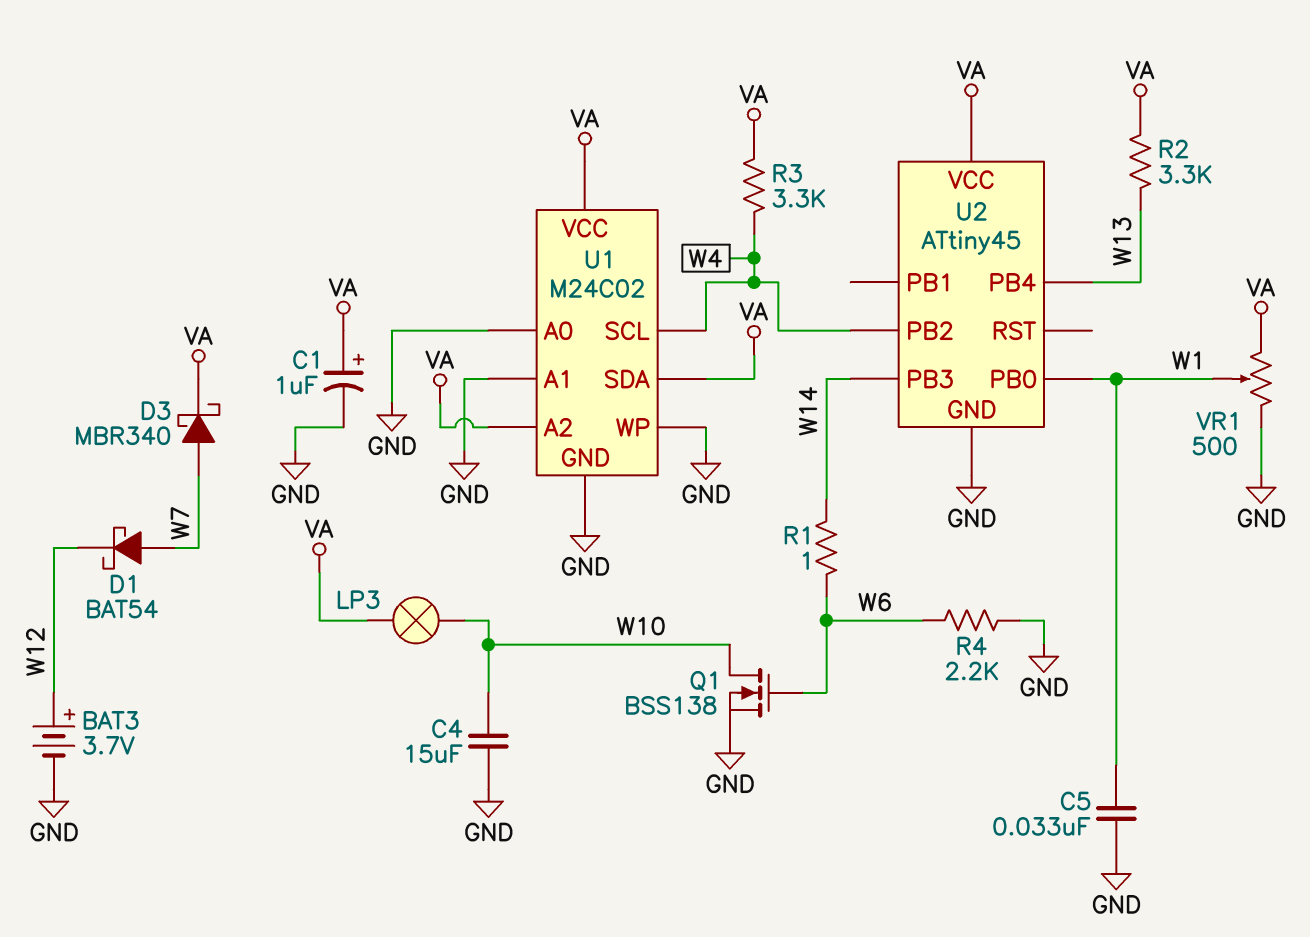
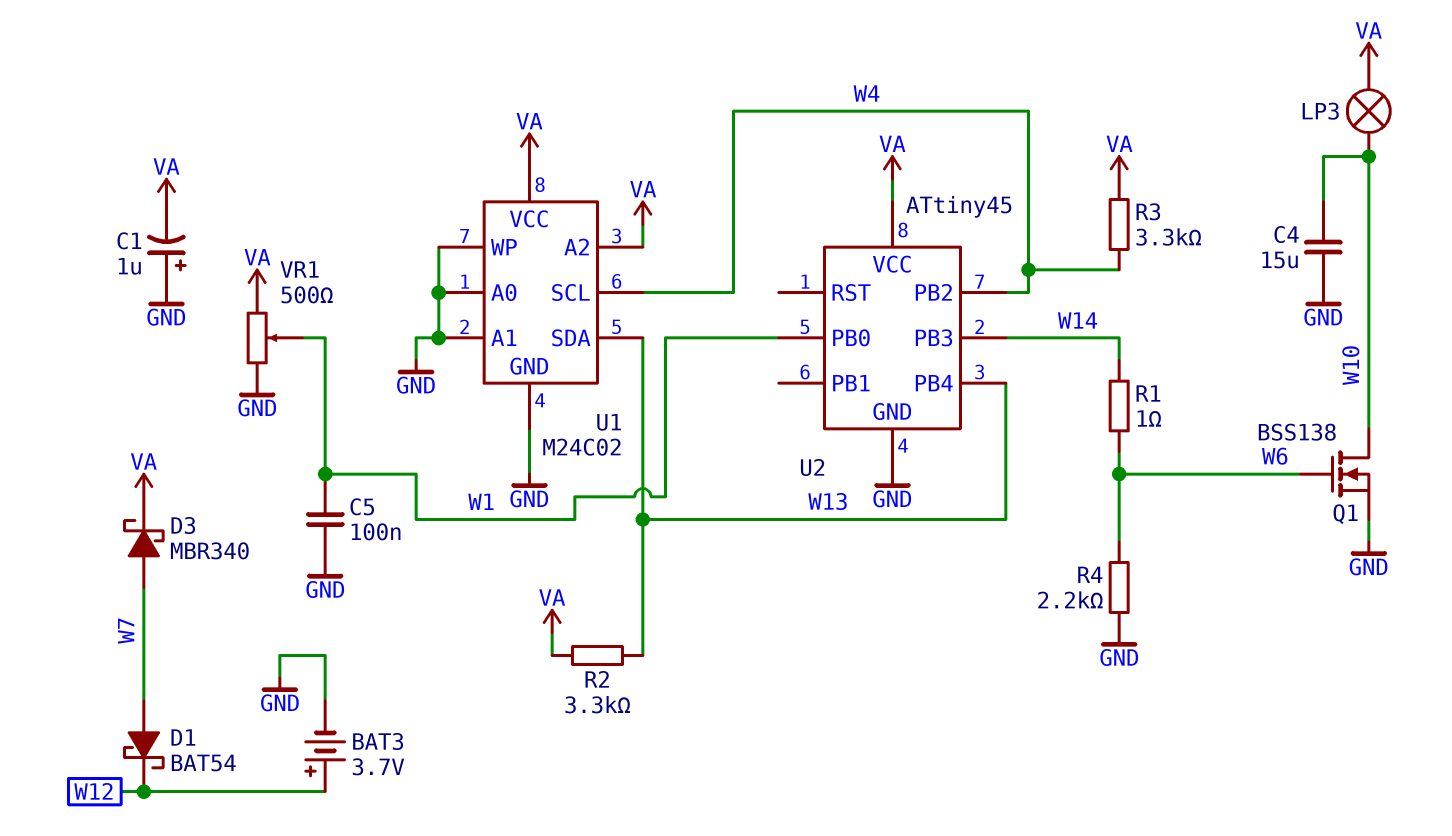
C1: 1uF (plus VA, minus GND) -> 1uF (plus GND, minus VA)
C5: 33nF (GND, W1) -> 100nF (GND, W1)
U1 pin SDA: VA -> W13

